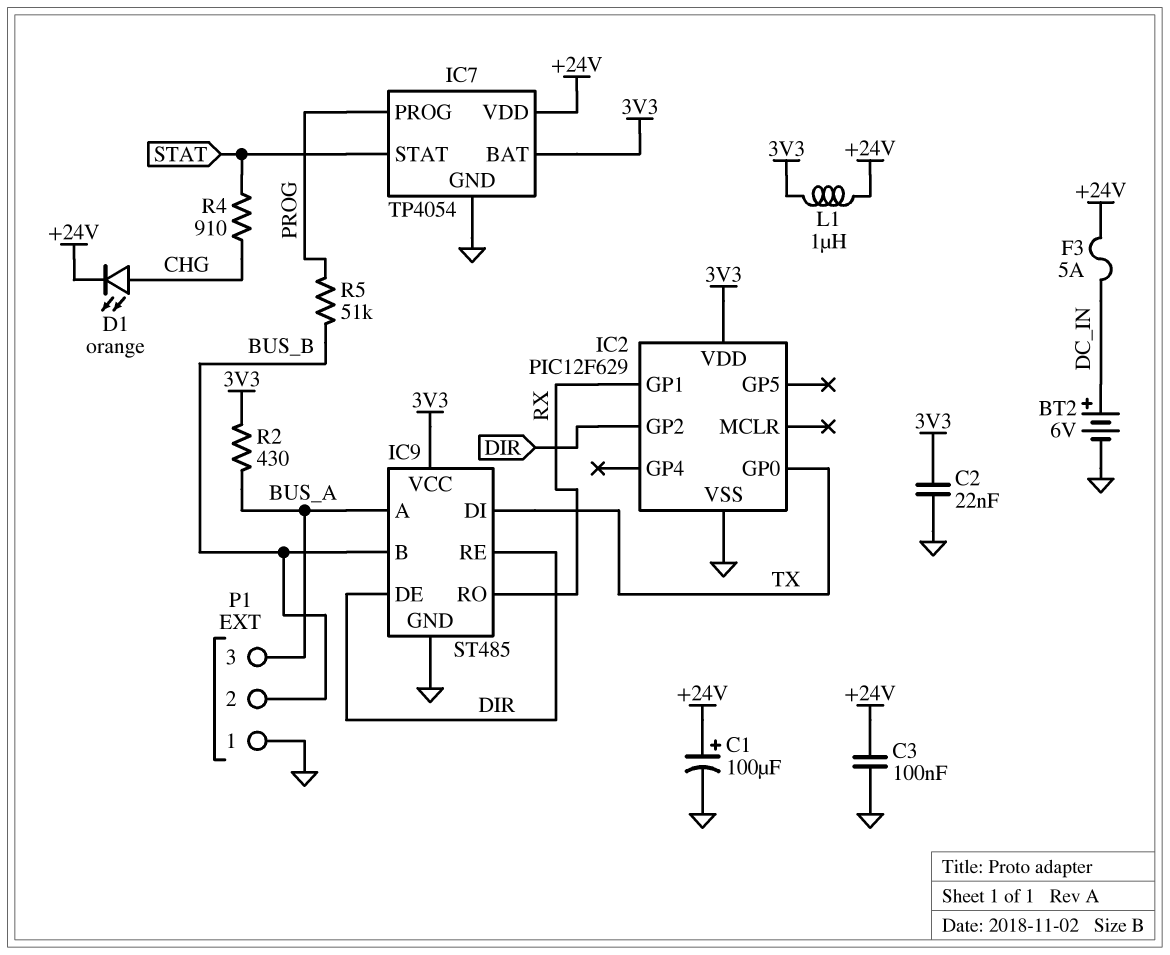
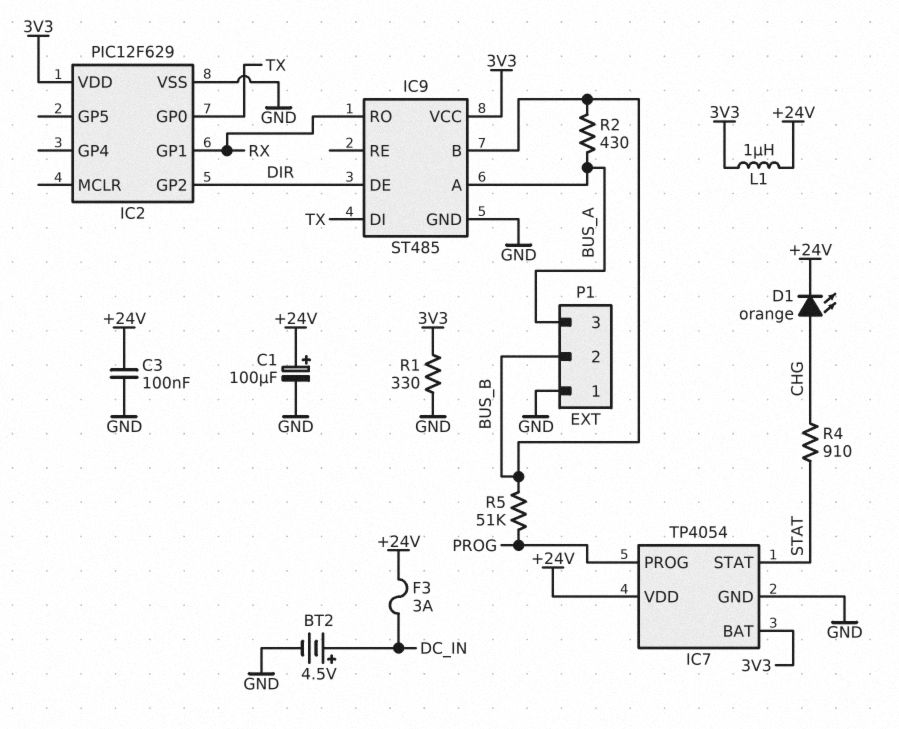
BT2: 6V (plus DC_IN, minus GND) -> 4.5V (plus DC_IN, minus GND)
C2: 22nF (3V3, GND) -> none
F3: 5A (+24V, DC_IN) -> 3A (+24V, DC_IN)
IC9 pin RE: DIR -> none
R1: none -> 330 (3V3, GND)
R2: 430 (3V3, BUS_A) -> 430 (BUS_A, BUS_B)

